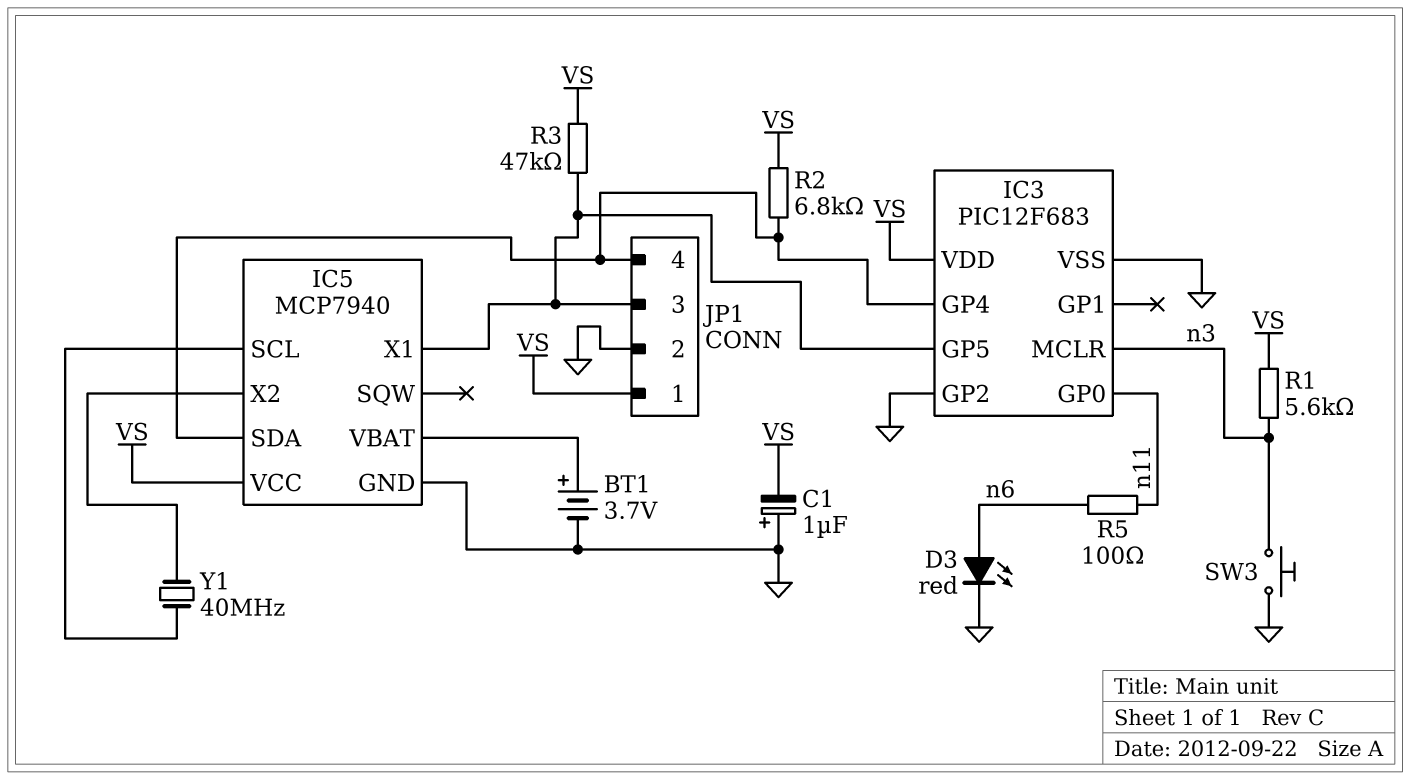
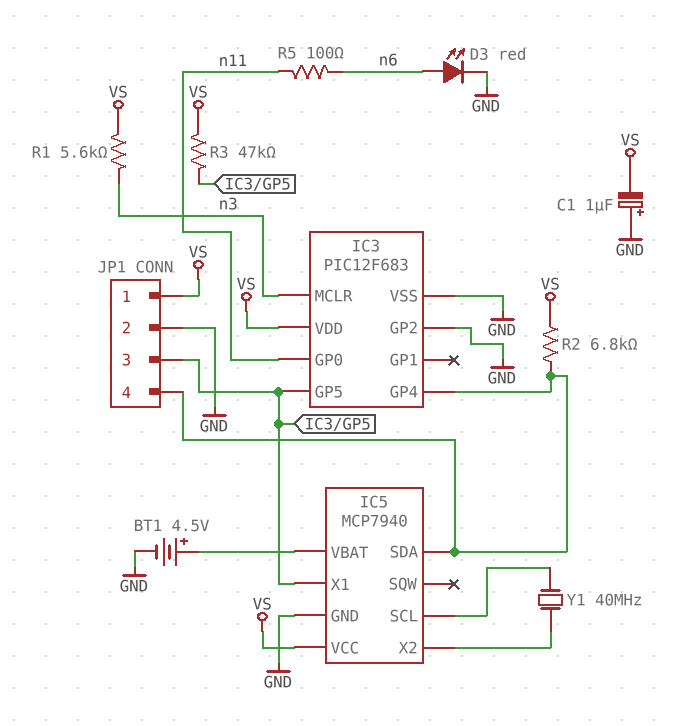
BT1: 3.7V (plus IC5/VBAT, minus GND) -> 4.5V (plus IC5/VBAT, minus GND)
SW3: button (GND, n3) -> none

